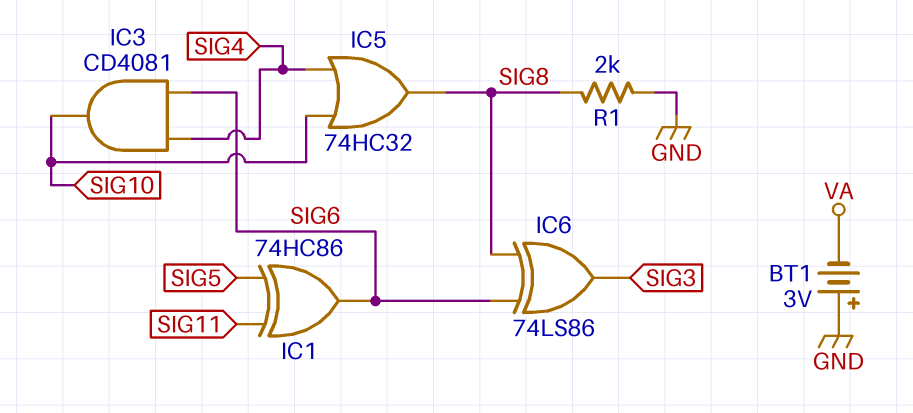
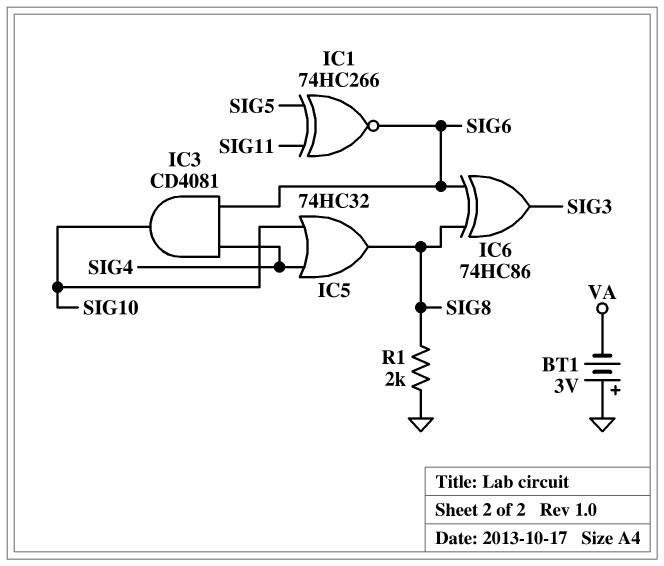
IC1: XOR 74HC86 (in SIG5, in SIG11, out SIG6) -> XNOR 74HC266 (in SIG5, in SIG11, out SIG6)
IC6: XOR 74LS86 (in SIG6, in SIG8, out SIG3) -> XOR 74HC86 (in SIG6, in SIG8, out SIG3)

